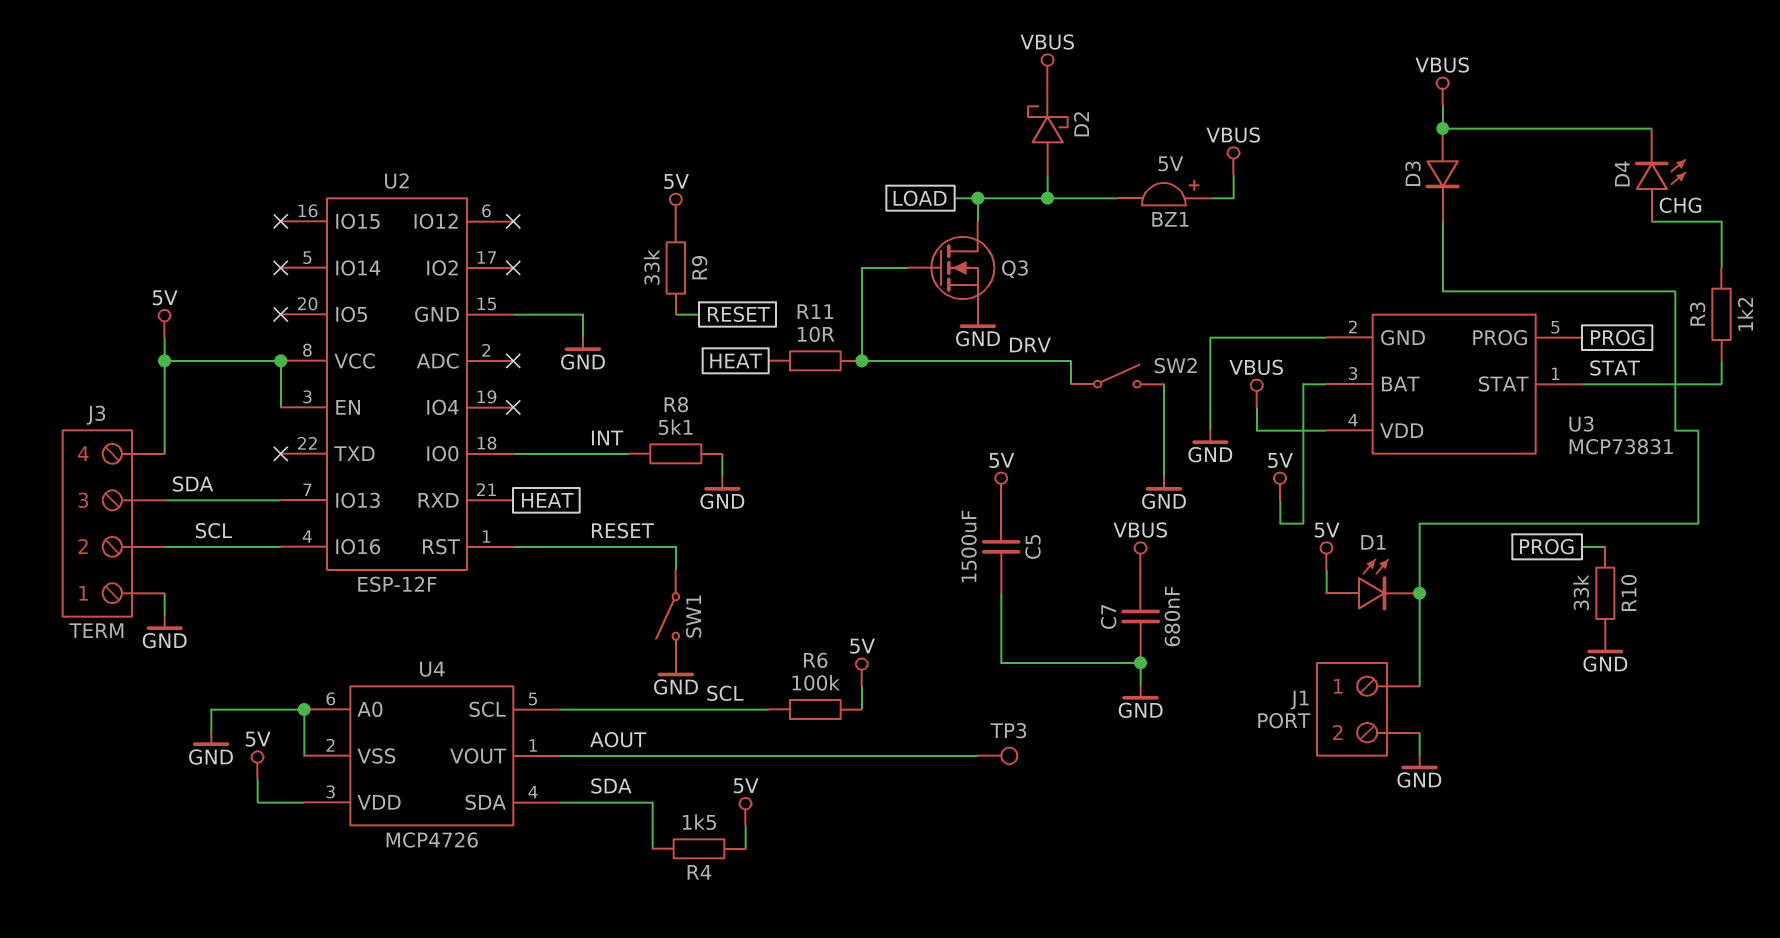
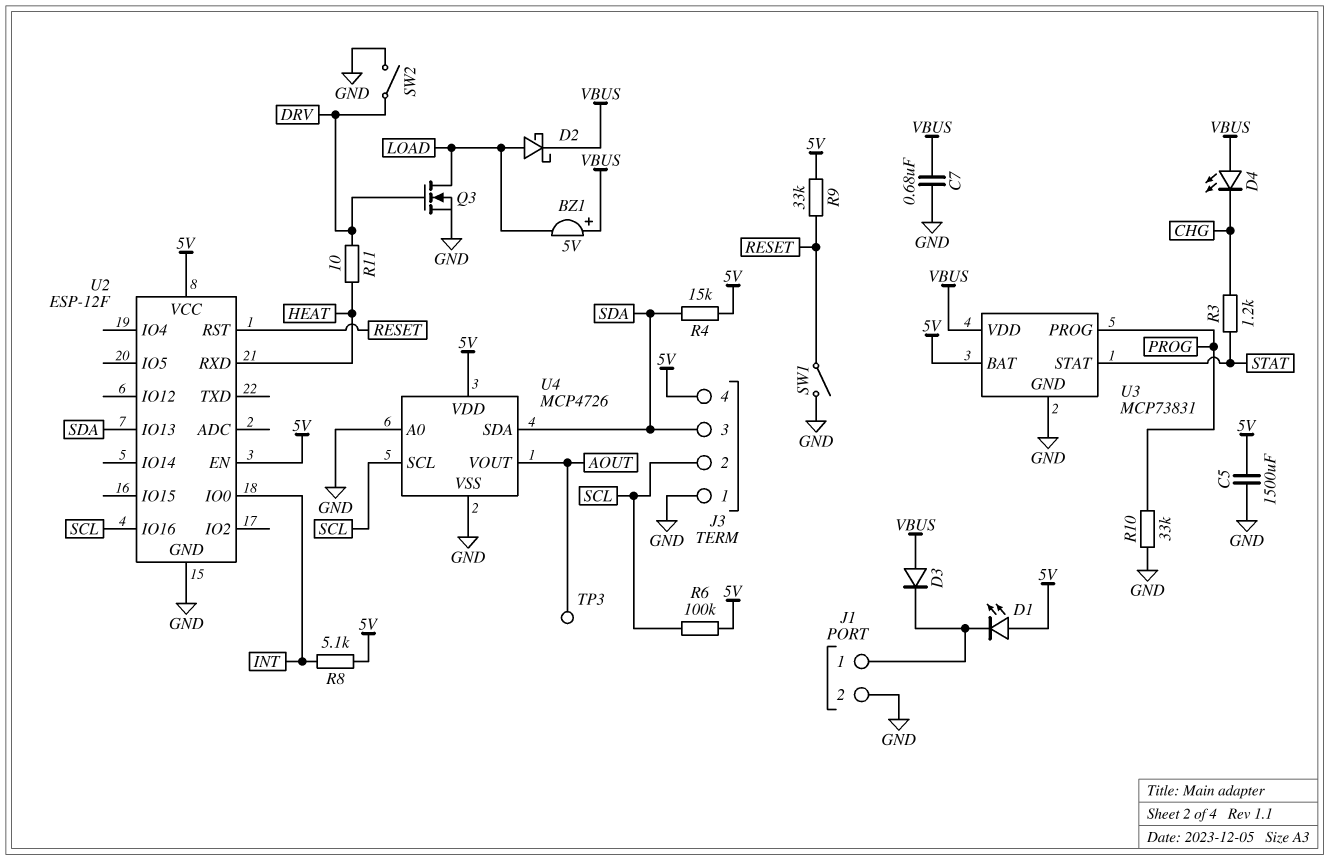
D4: LED (A CHG, K VBUS) -> LED (A VBUS, K CHG)
R4: 1.5k (5V, SDA) -> 15k (5V, SDA)
R8: 5.1k (GND, INT) -> 5.1k (5V, INT)

